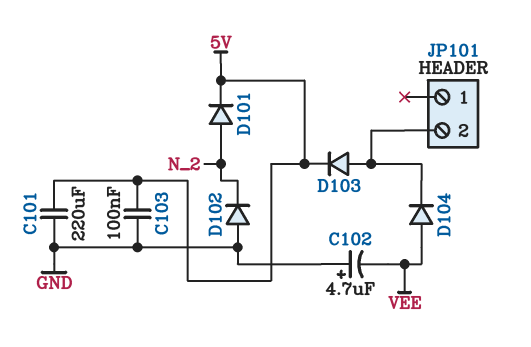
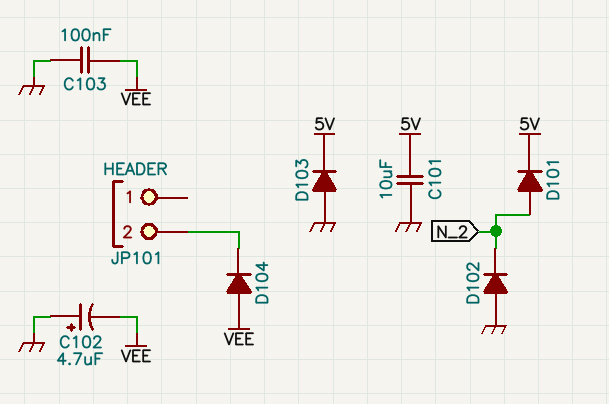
C101: 220uF (5V, GND) -> 10uF (5V, GND)
C103: 100nF (5V, GND) -> 100nF (GND, VEE)
D103: diode (A JP101/2, K 5V) -> diode (A GND, K 5V)

